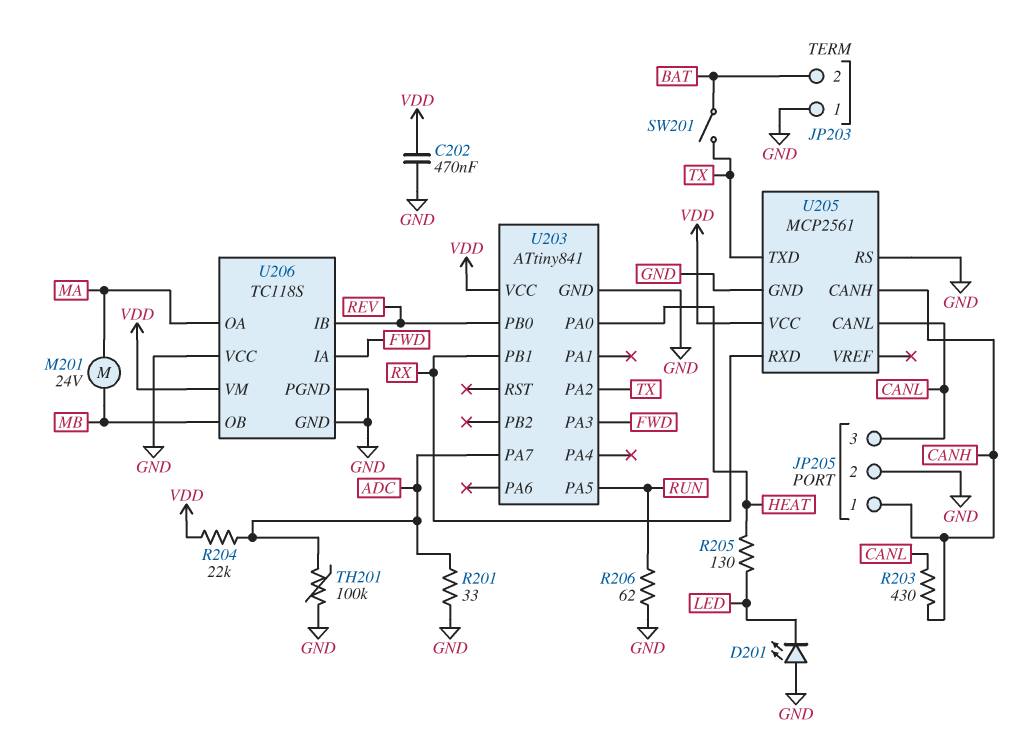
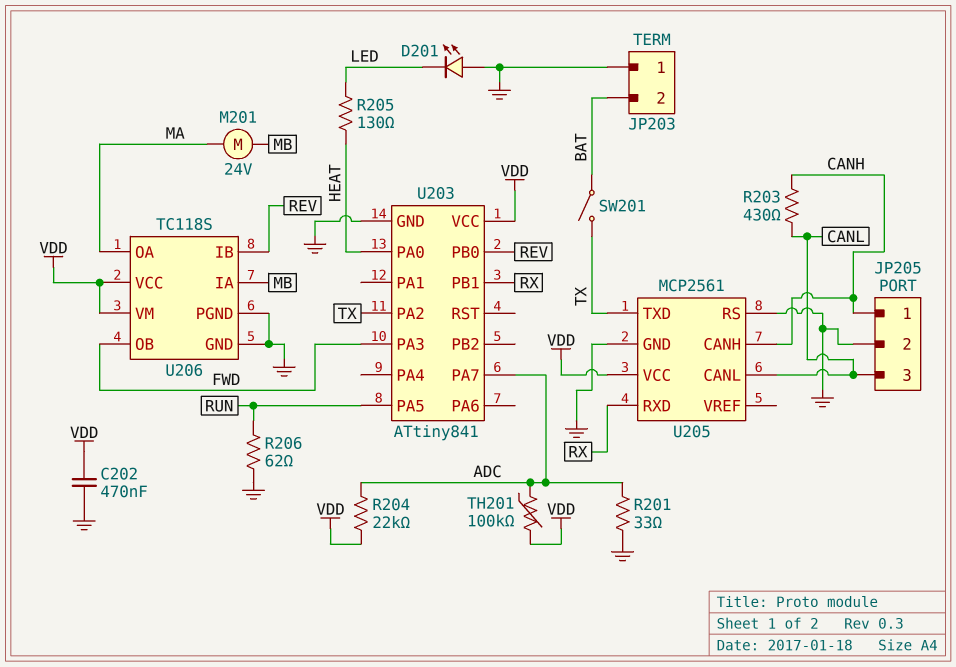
TH201: 100k (ADC, GND) -> 100k (ADC, VDD)
U206 pin IA: FWD -> MB
U206 pin OB: MB -> FWD
U206 pin VCC: GND -> VDD

